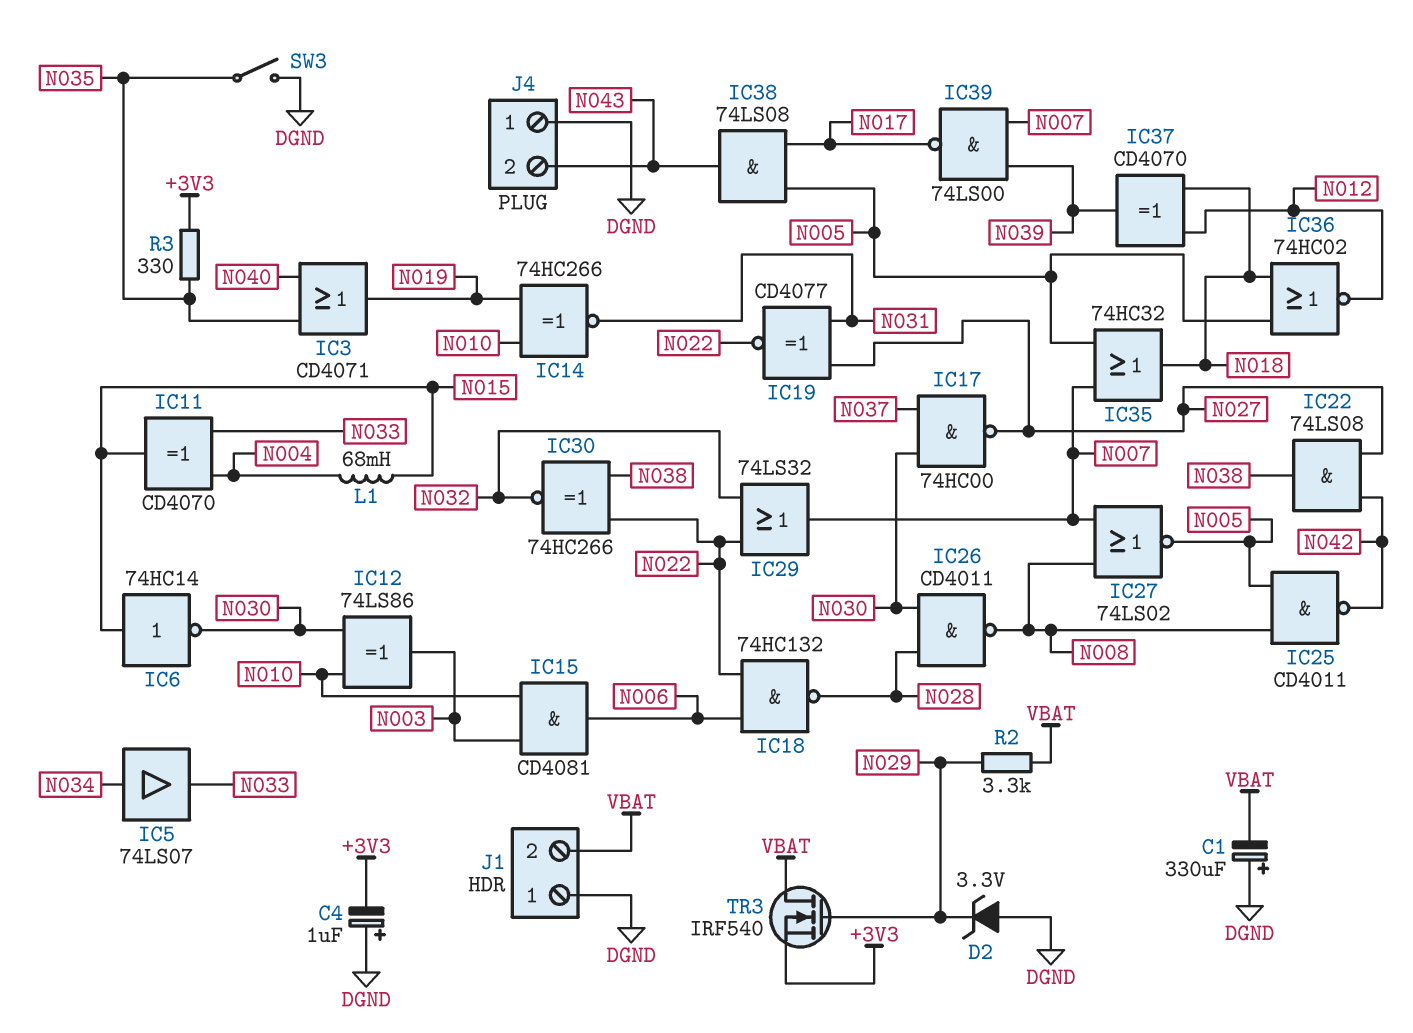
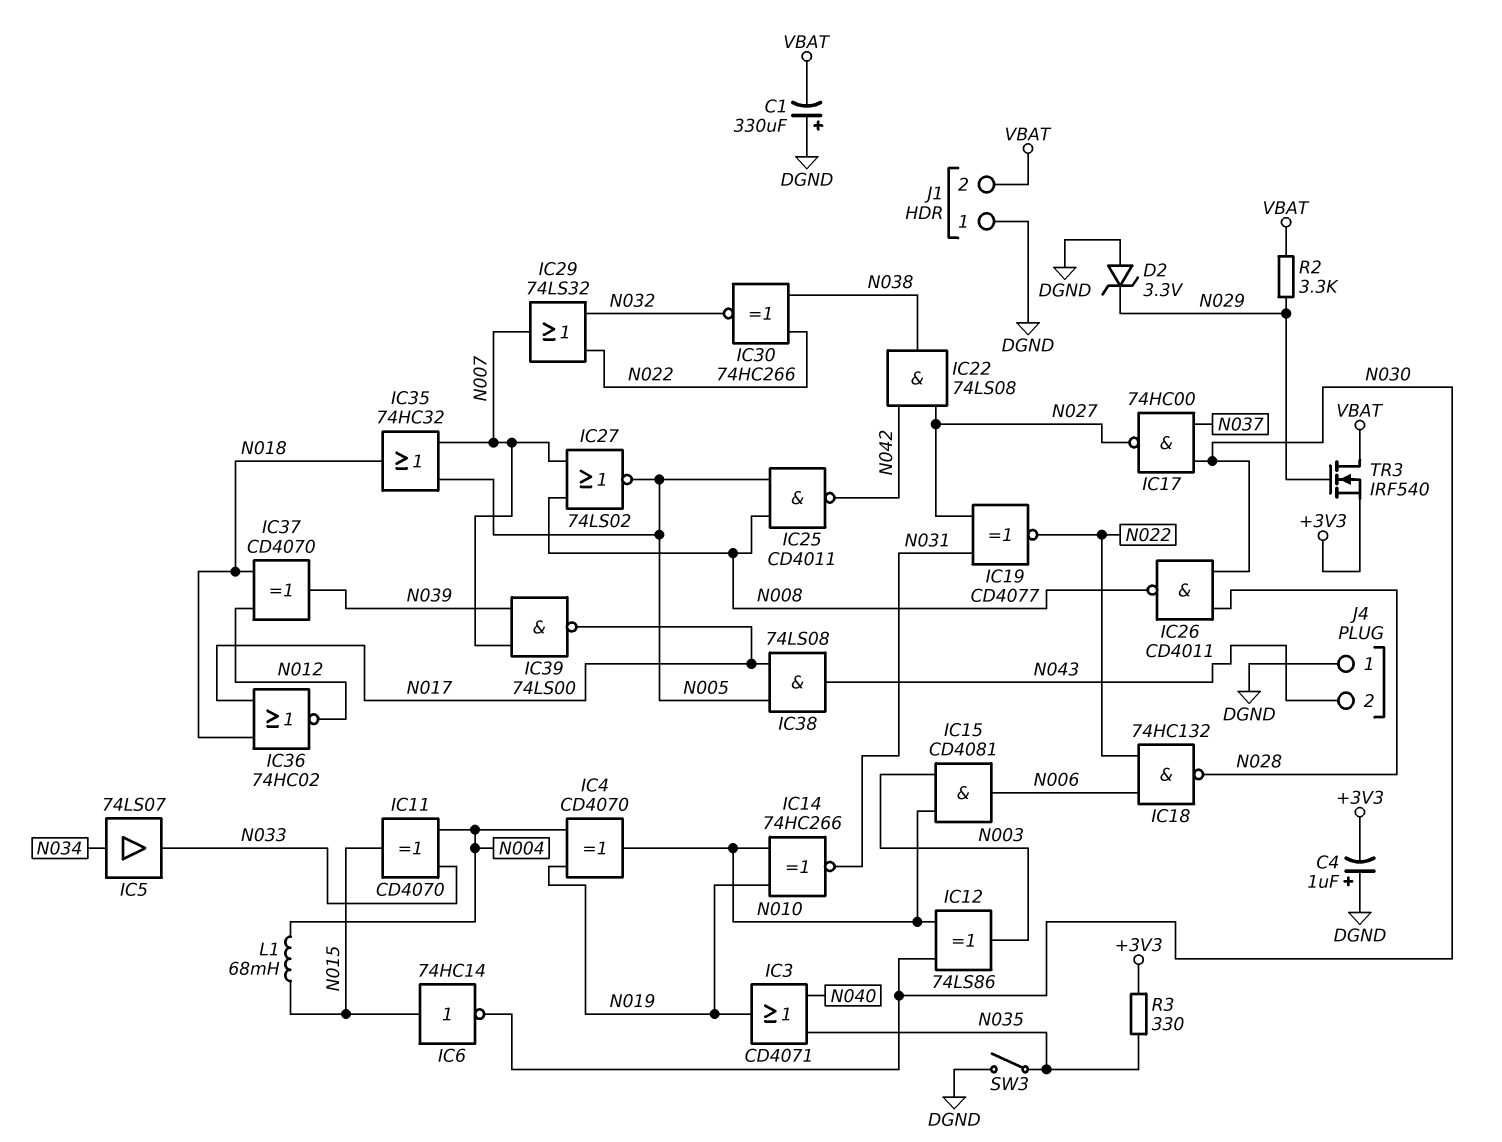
IC4: none -> XOR CD4070 (in N004, in N019, out N010)
IC36: NOR 74HC02 (in N005, in N018, out N012) -> NOR 74HC02 (in N017, in N018, out N012)

